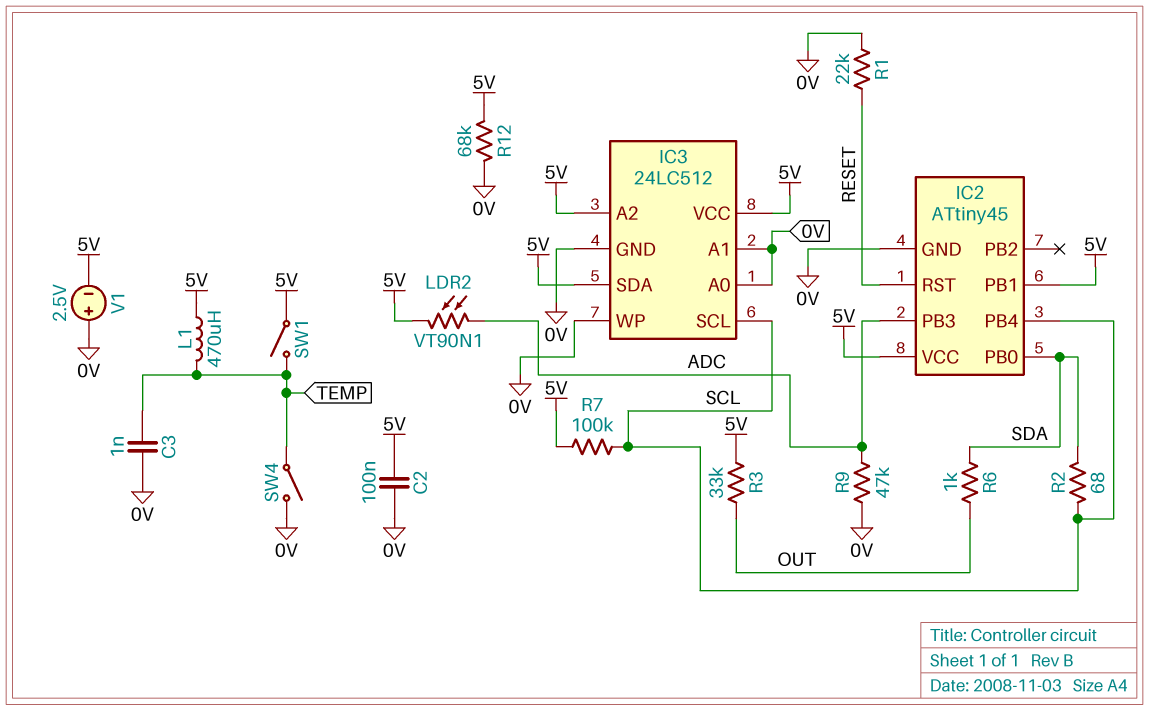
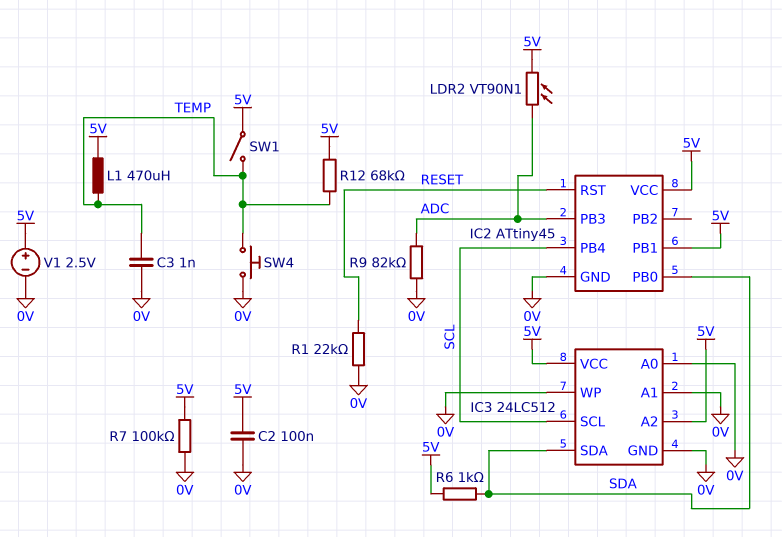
IC3 pin SDA: 5V -> SDA
R2: 68 (SCL, SDA) -> none
R3: 33k (5V, OUT) -> none
R6: 1k (OUT, SDA) -> 1k (5V, SDA)
R7: 100k (5V, SCL) -> 100k (0V, 5V)
R9: 47k (0V, ADC) -> 82k (0V, ADC)
R12: 68k (0V, 5V) -> 68k (5V, TEMP)
SW4: switch (0V, TEMP) -> button (0V, TEMP)
V1: 2.5V (plus 0V, minus 5V) -> 2.5V (plus 5V, minus 0V)

